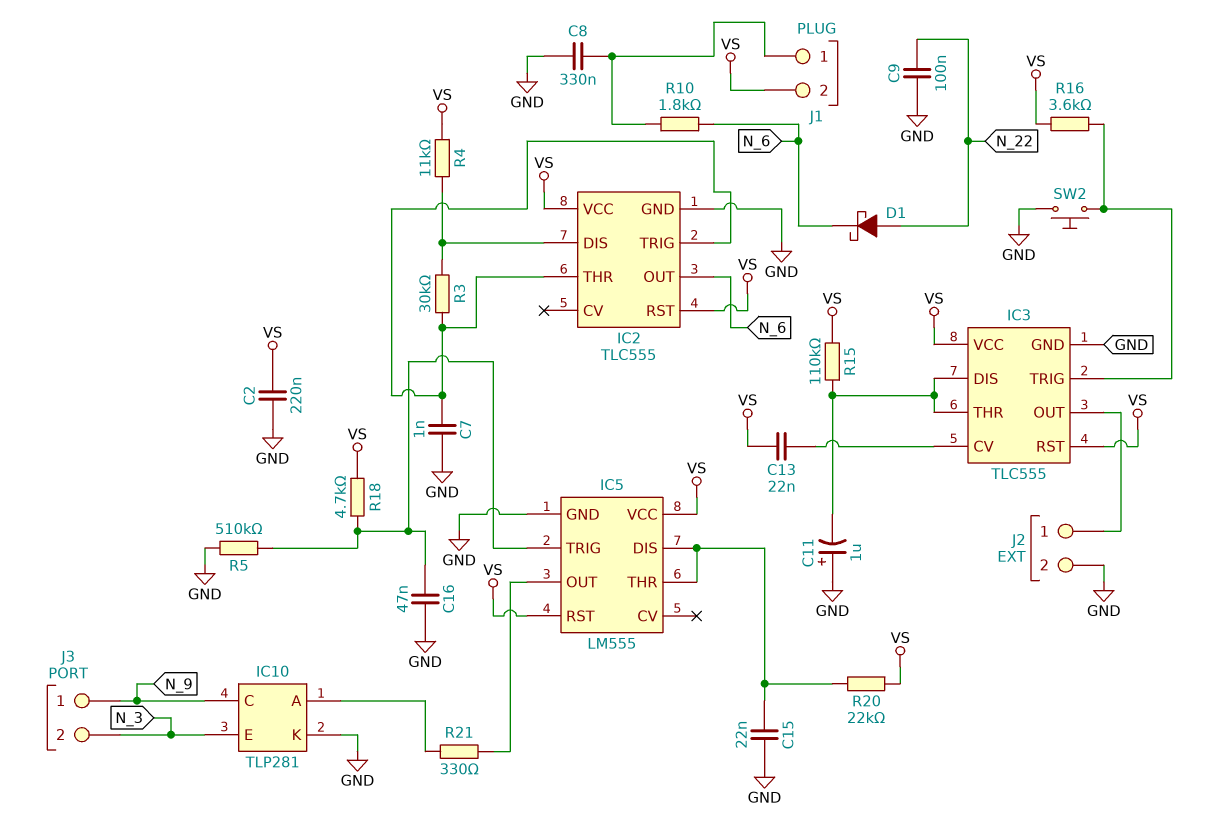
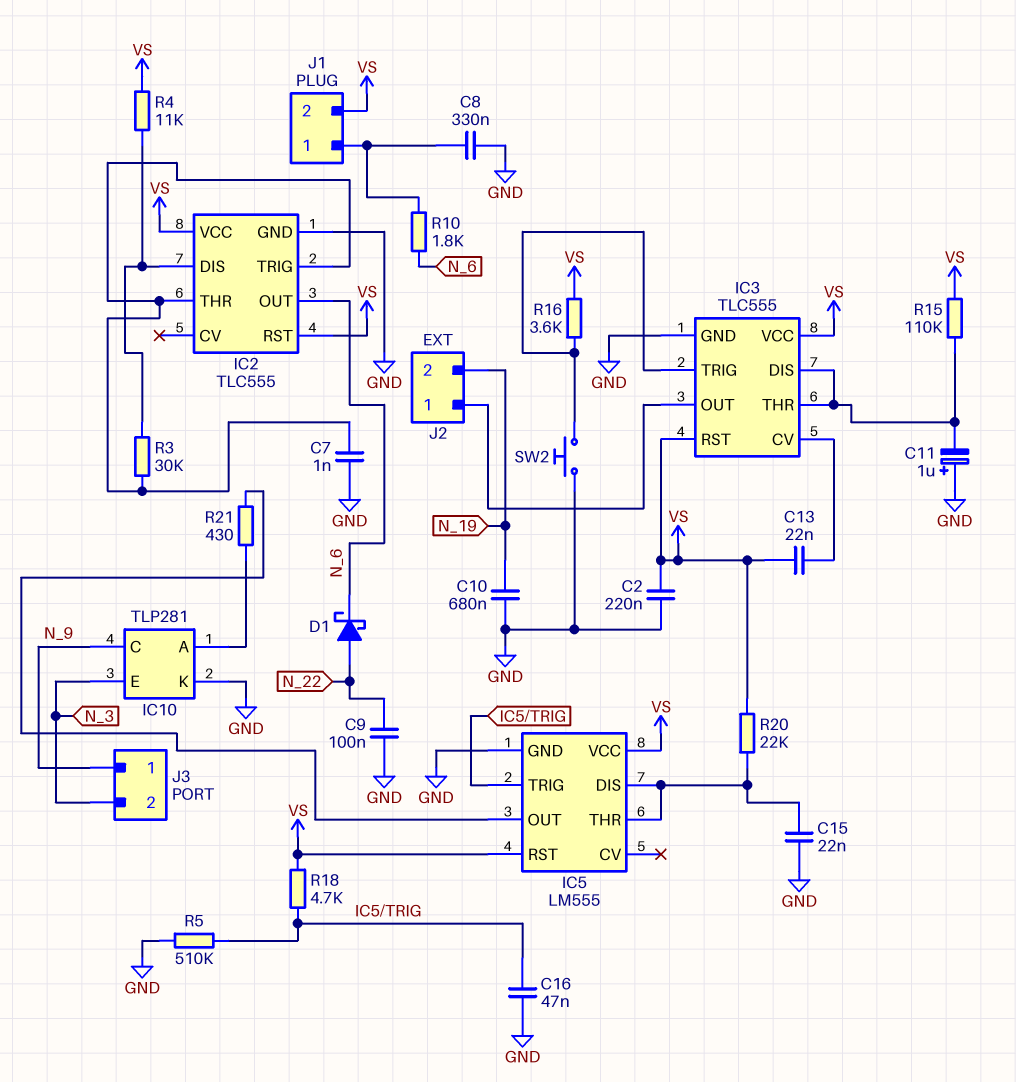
C10: none -> 680nF (GND, N_19)
J2 pin 2: GND -> N_19
R21: 330 (IC5/OUT, IC10/A) -> 430 (IC5/OUT, IC10/A)

